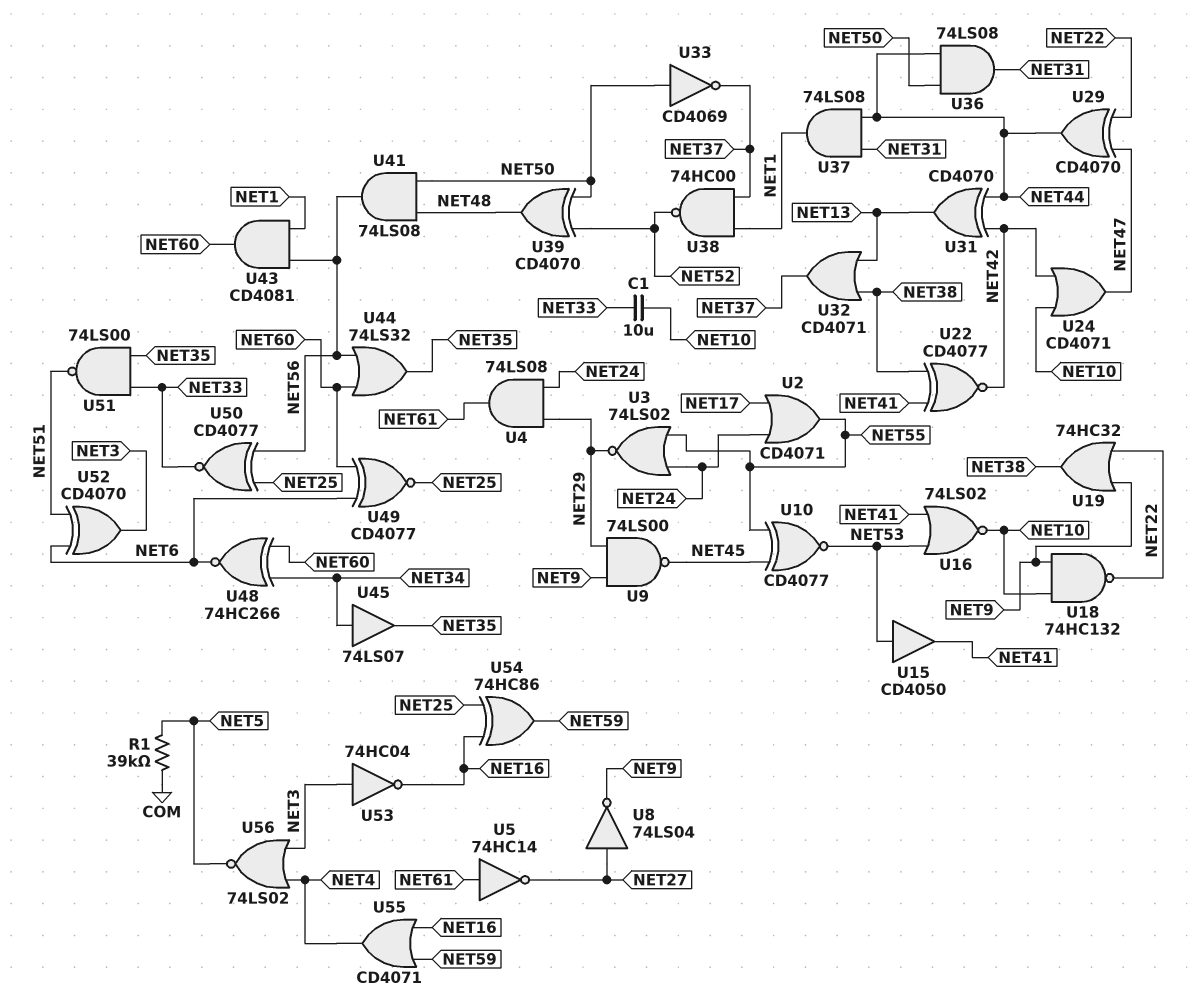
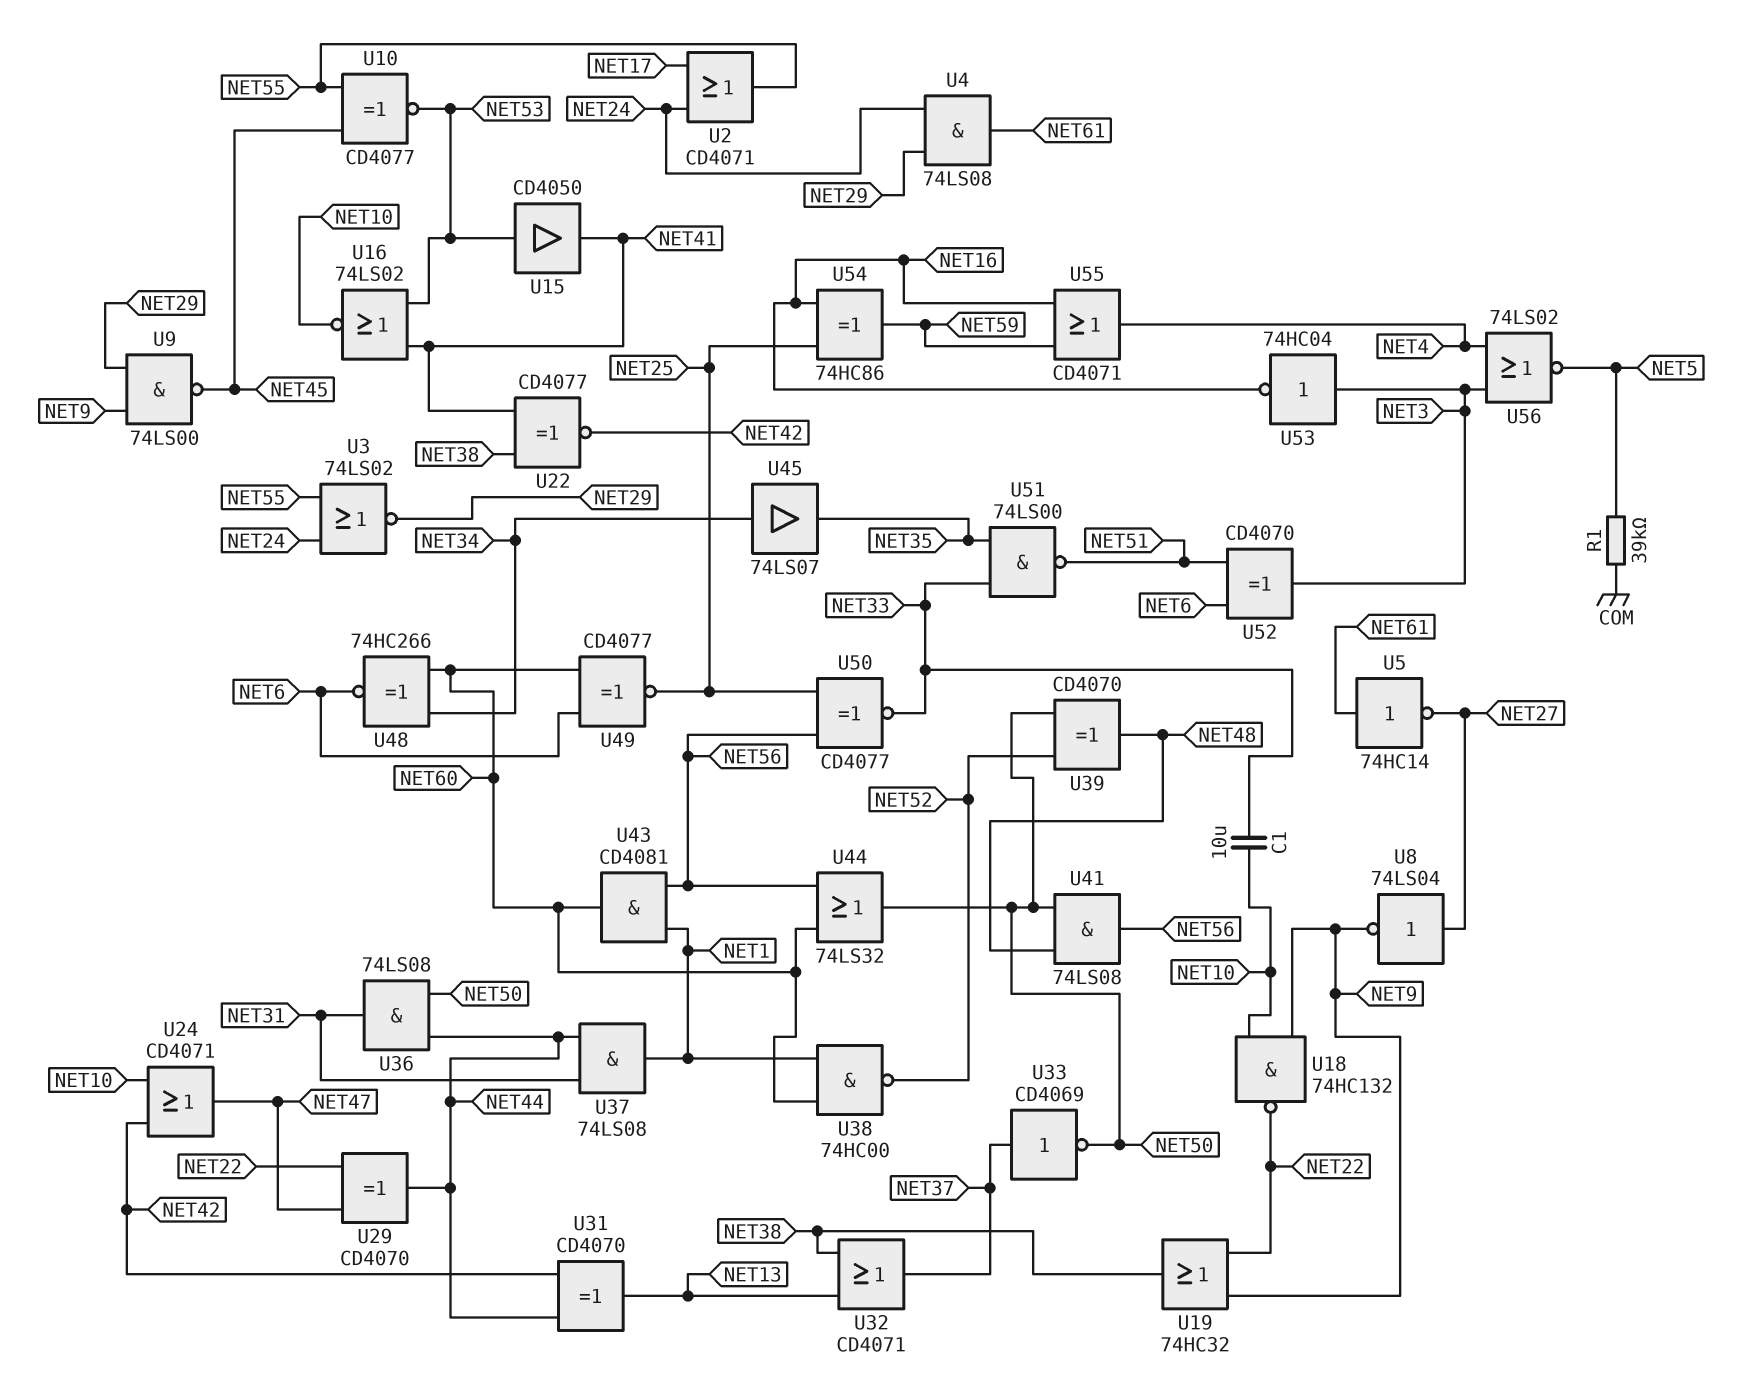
U33: NOT CD4069 (in NET50, out NET37) -> NOT CD4069 (in NET37, out NET50)
U38: NAND 74HC00 (in NET1, in NET37, out NET52) -> NAND 74HC00 (in NET1, in NET60, out NET52)
U44: OR 74LS32 (in NET56, in NET60, out NET35) -> OR 74LS32 (in NET56, in NET60, out NET50)

